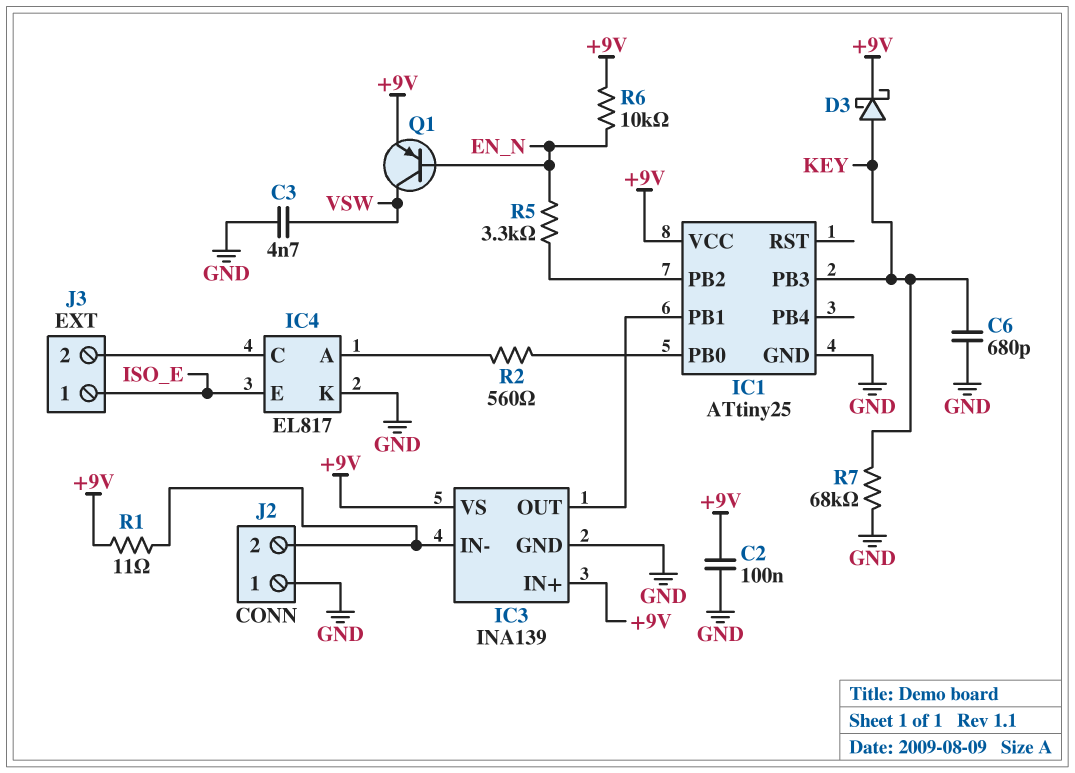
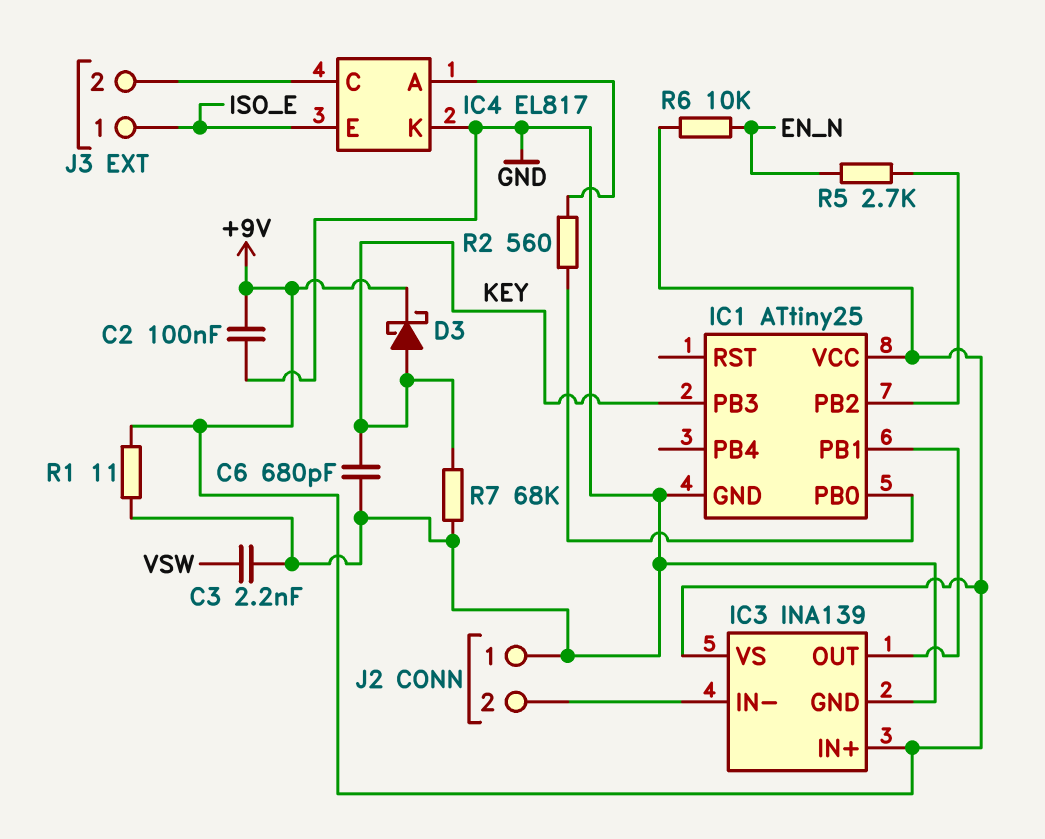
C3: 4.7nF (GND, VSW) -> 2.2nF (GND, VSW)
Q1: PNP (B EN_N, C VSW, E +9V) -> none
R1: 11 (+9V, IC3/IN-) -> 11 (+9V, GND)
R5: 3.3k (EN_N, IC1/PB2) -> 2.7k (EN_N, IC1/PB2)

